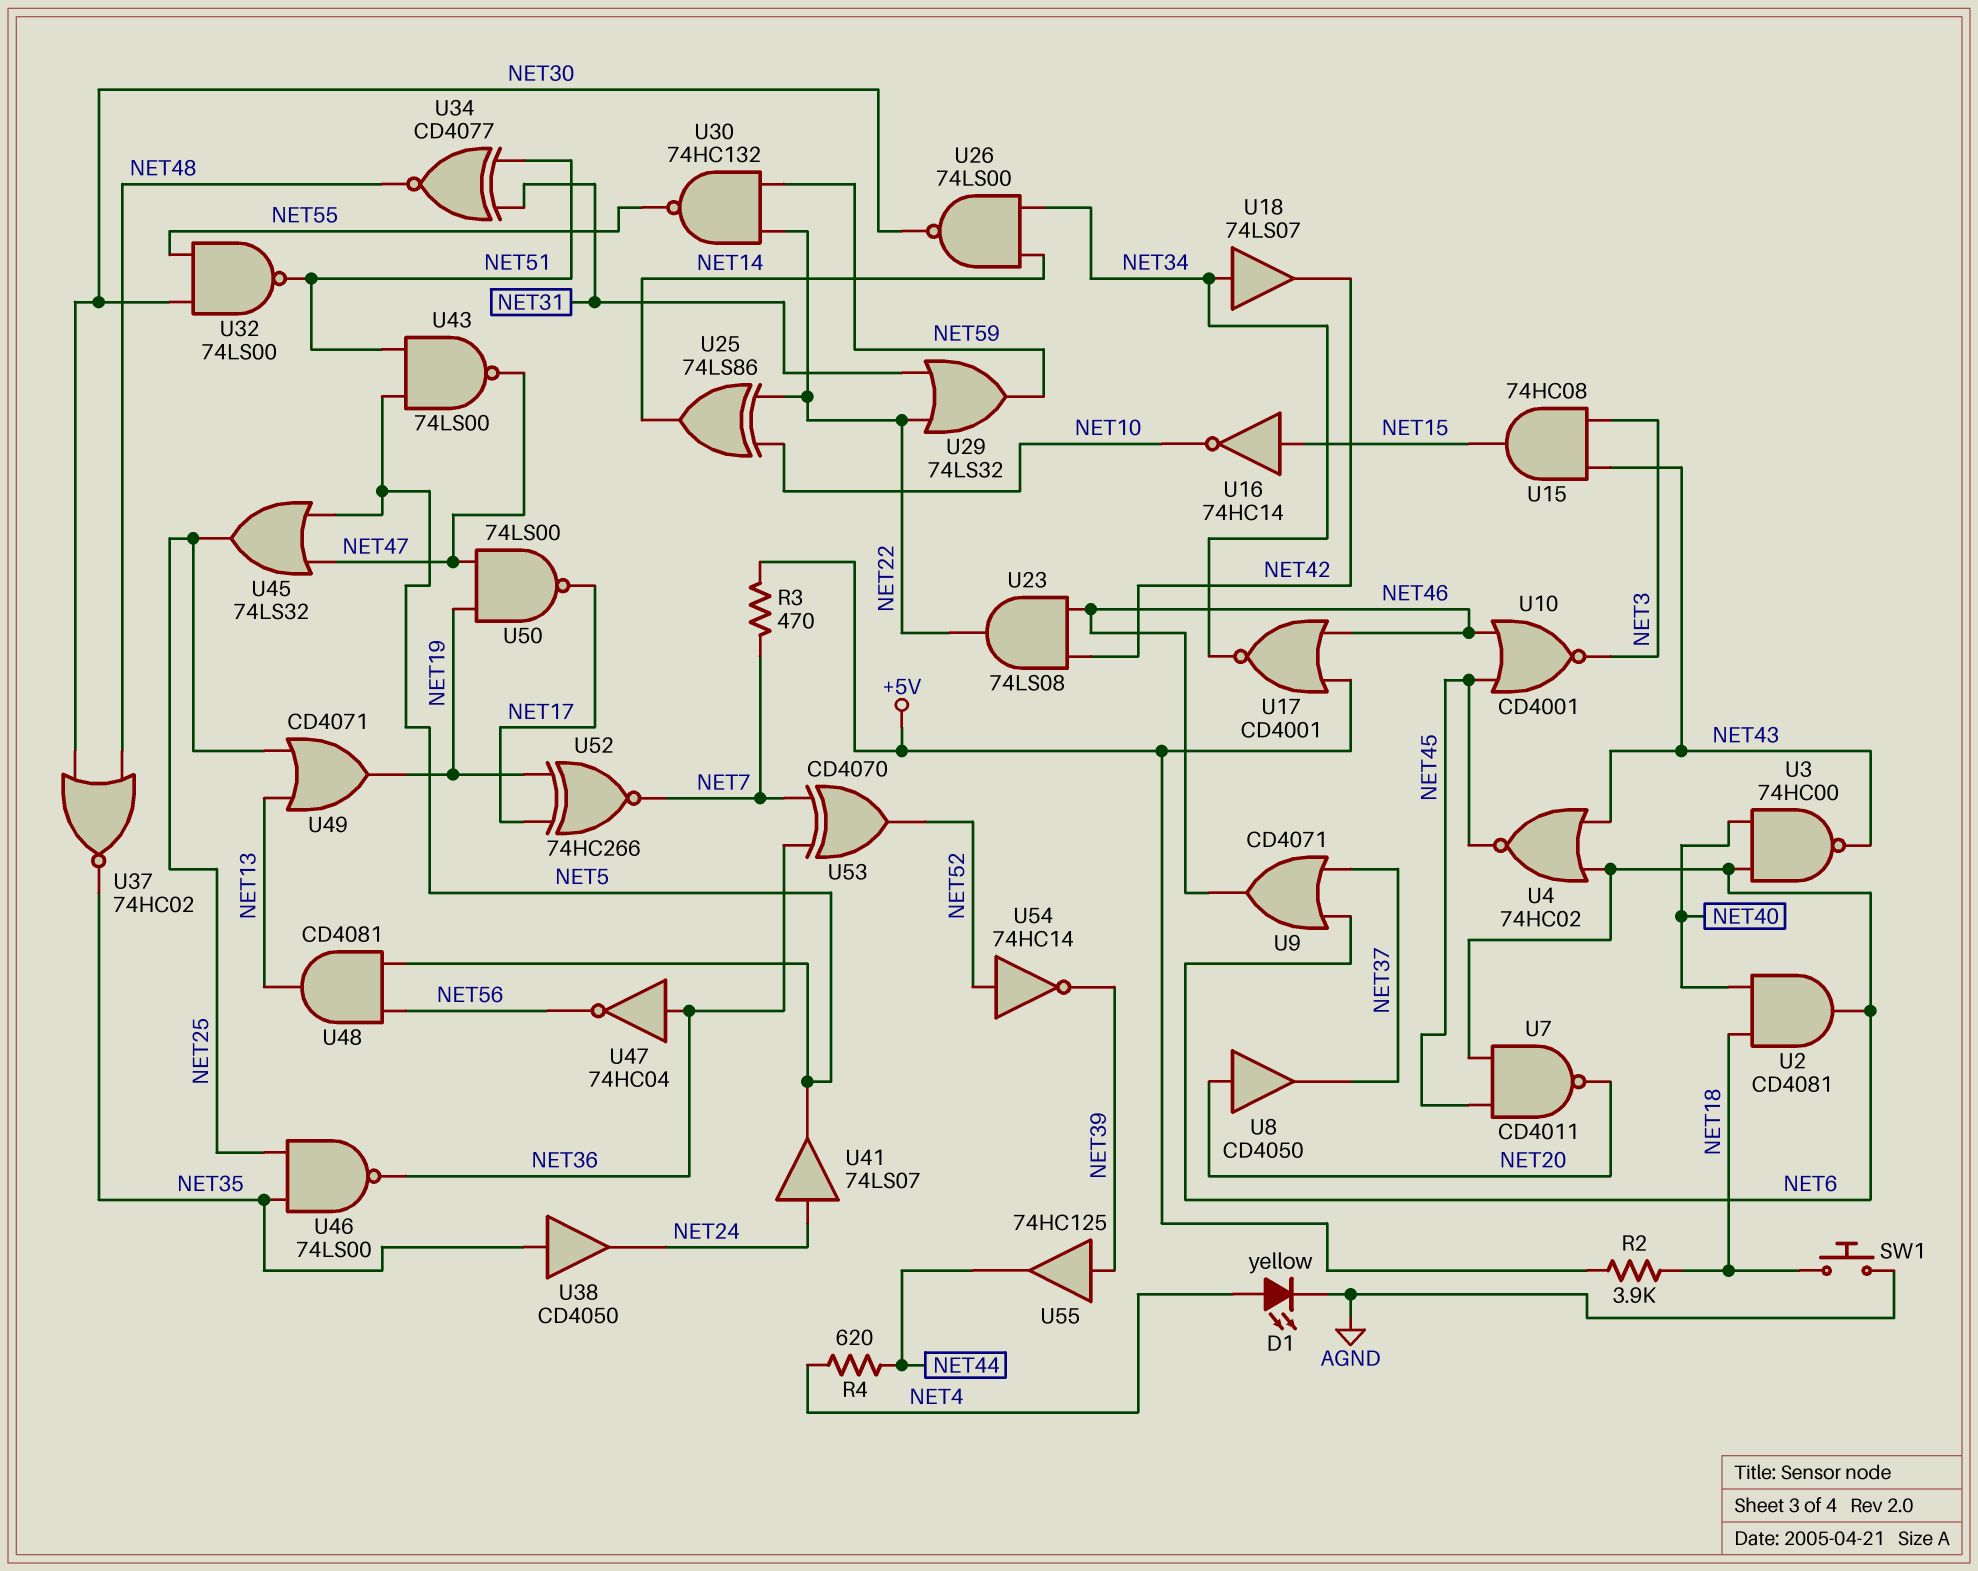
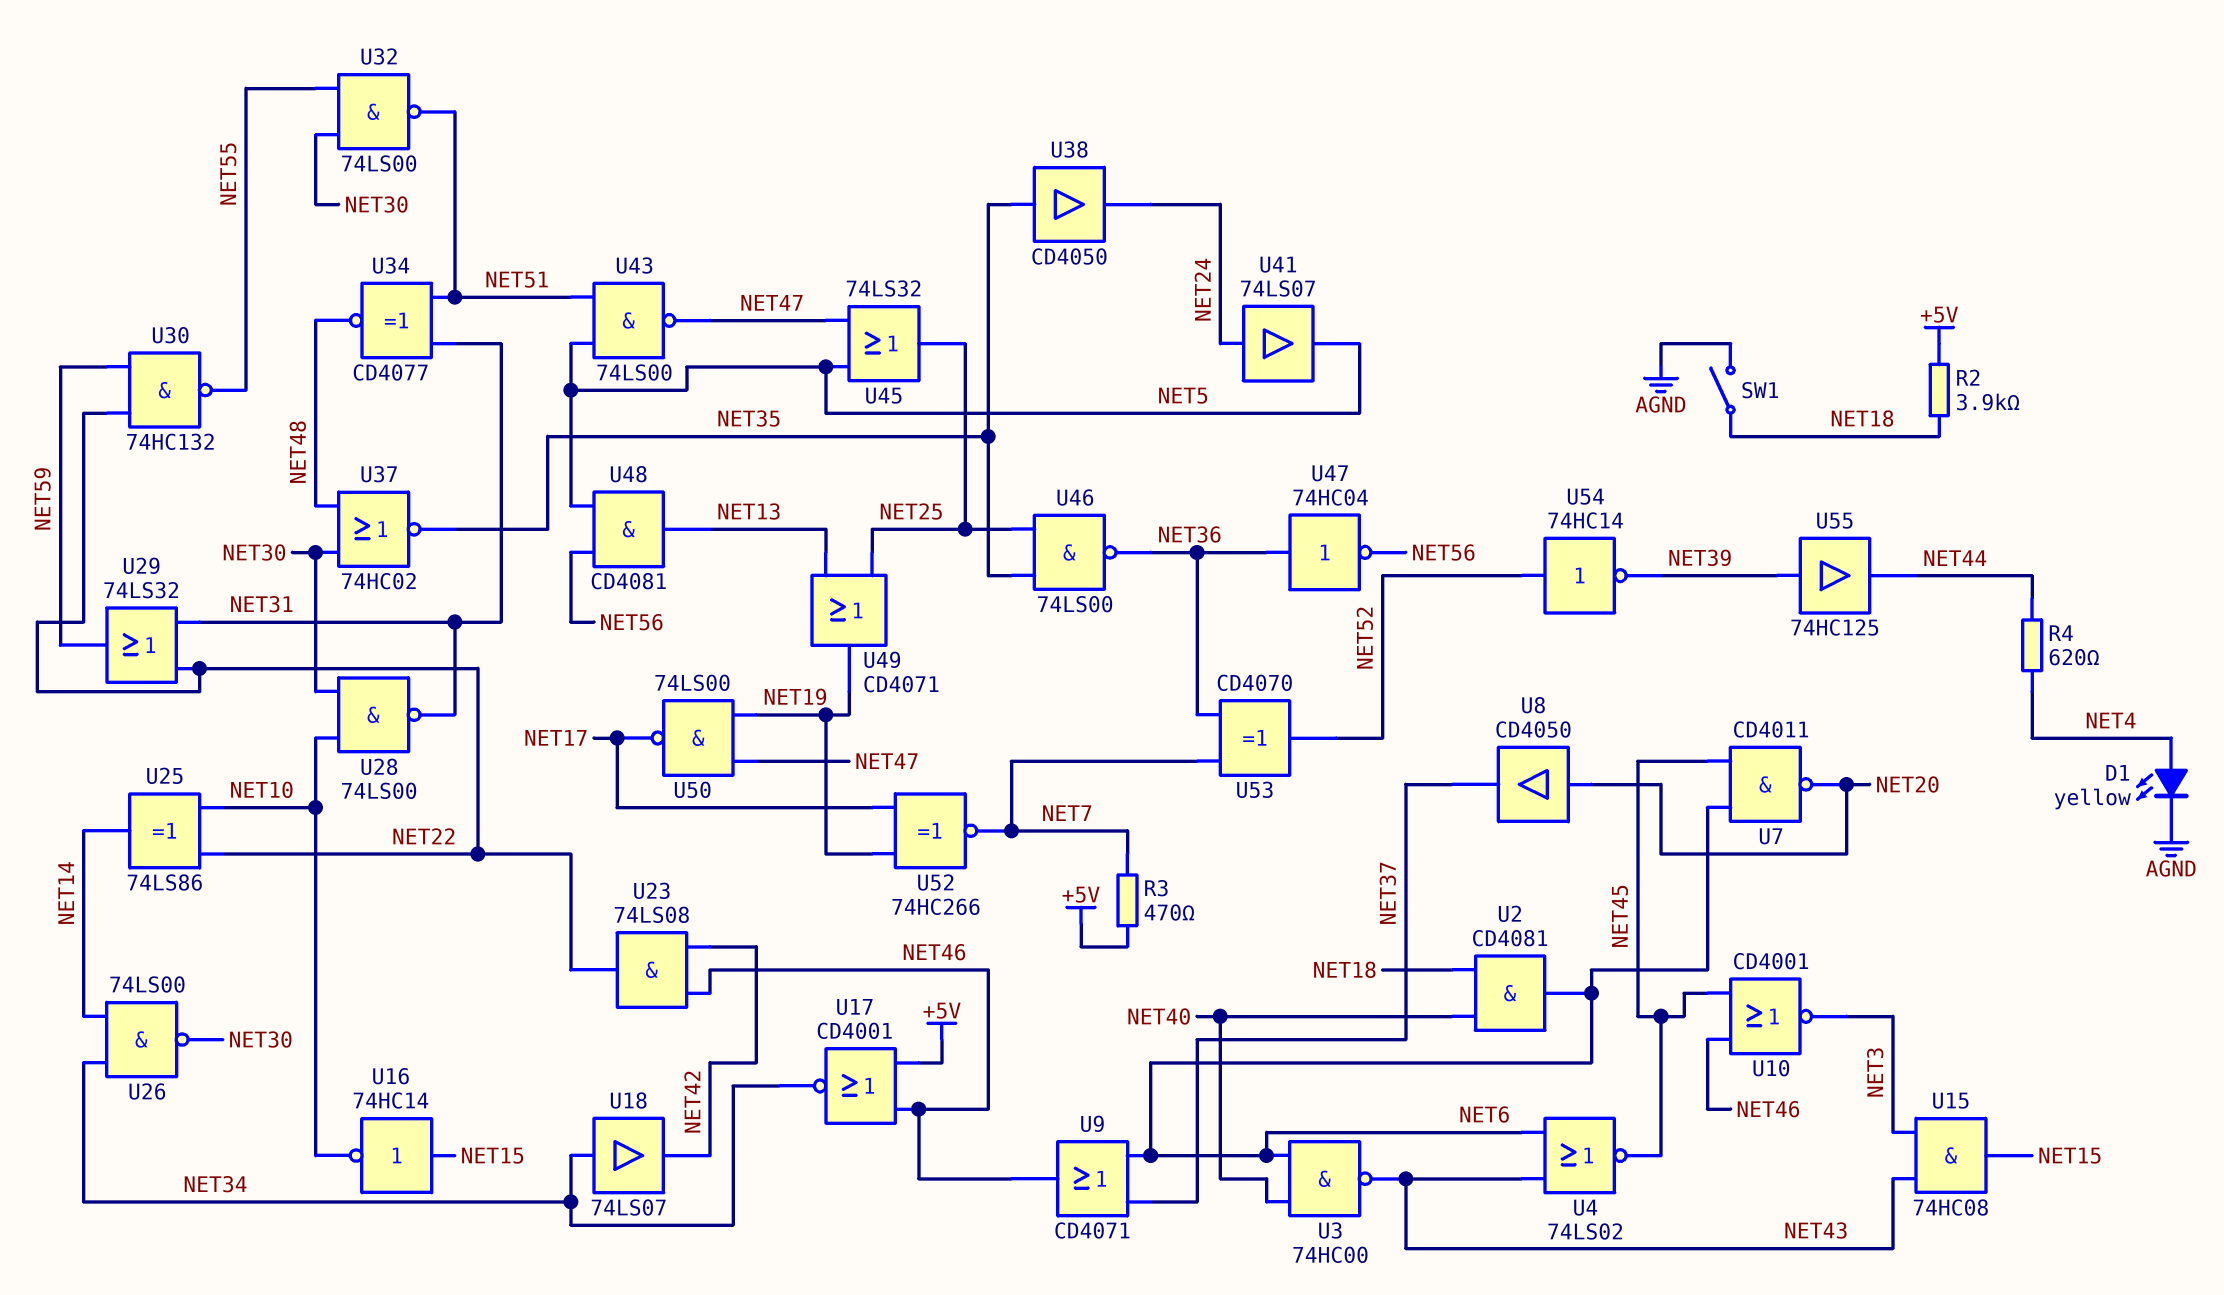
SW1: button (AGND, NET18) -> switch (AGND, NET18)
U4: NOR 74HC02 (in NET6, in NET43, out NET45) -> NOR 74LS02 (in NET6, in NET43, out NET45)
U28: none -> NAND 74LS00 (in NET10, in NET30, out NET31)

